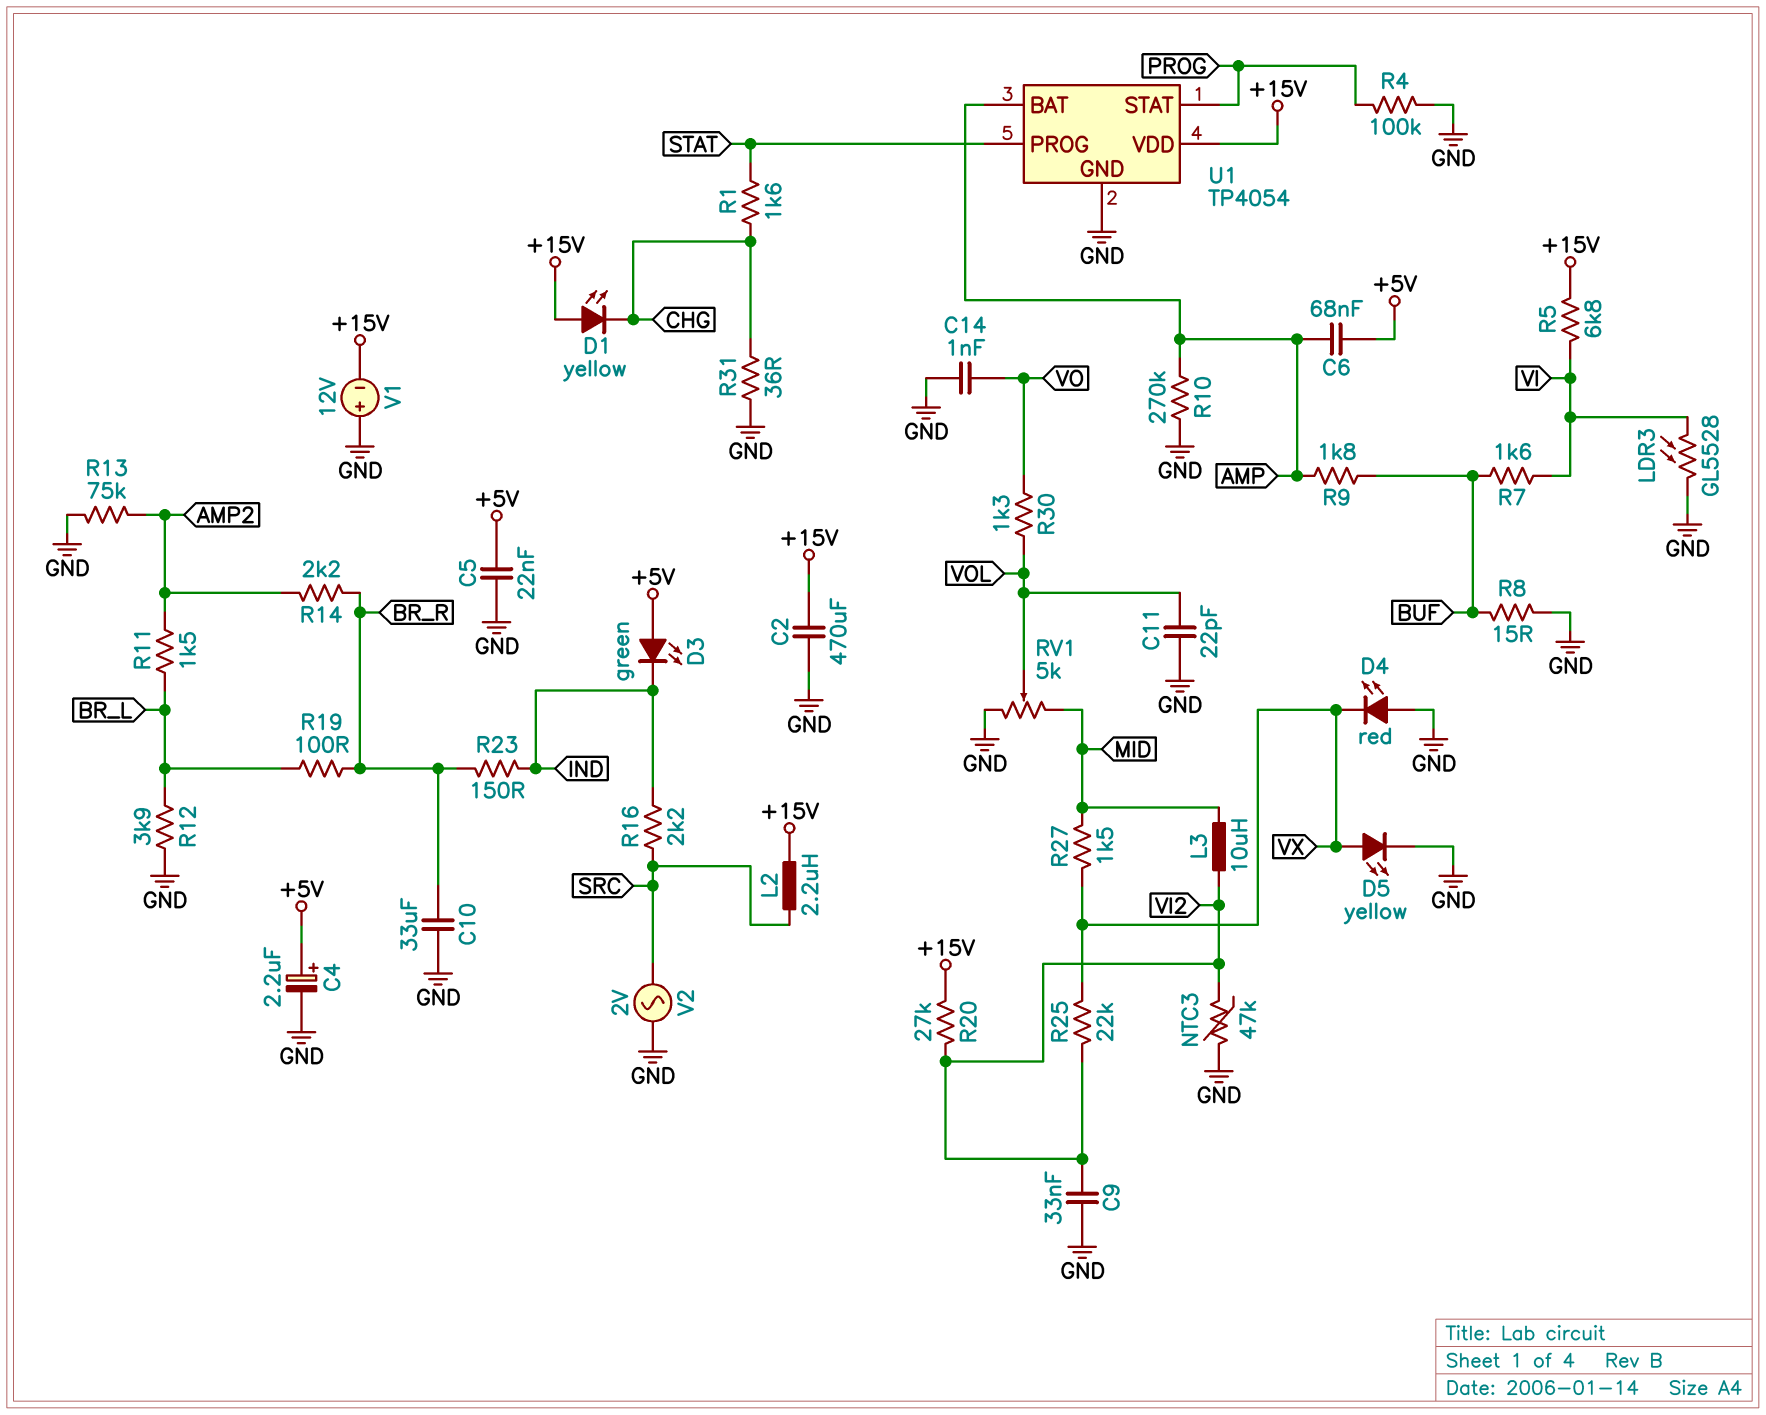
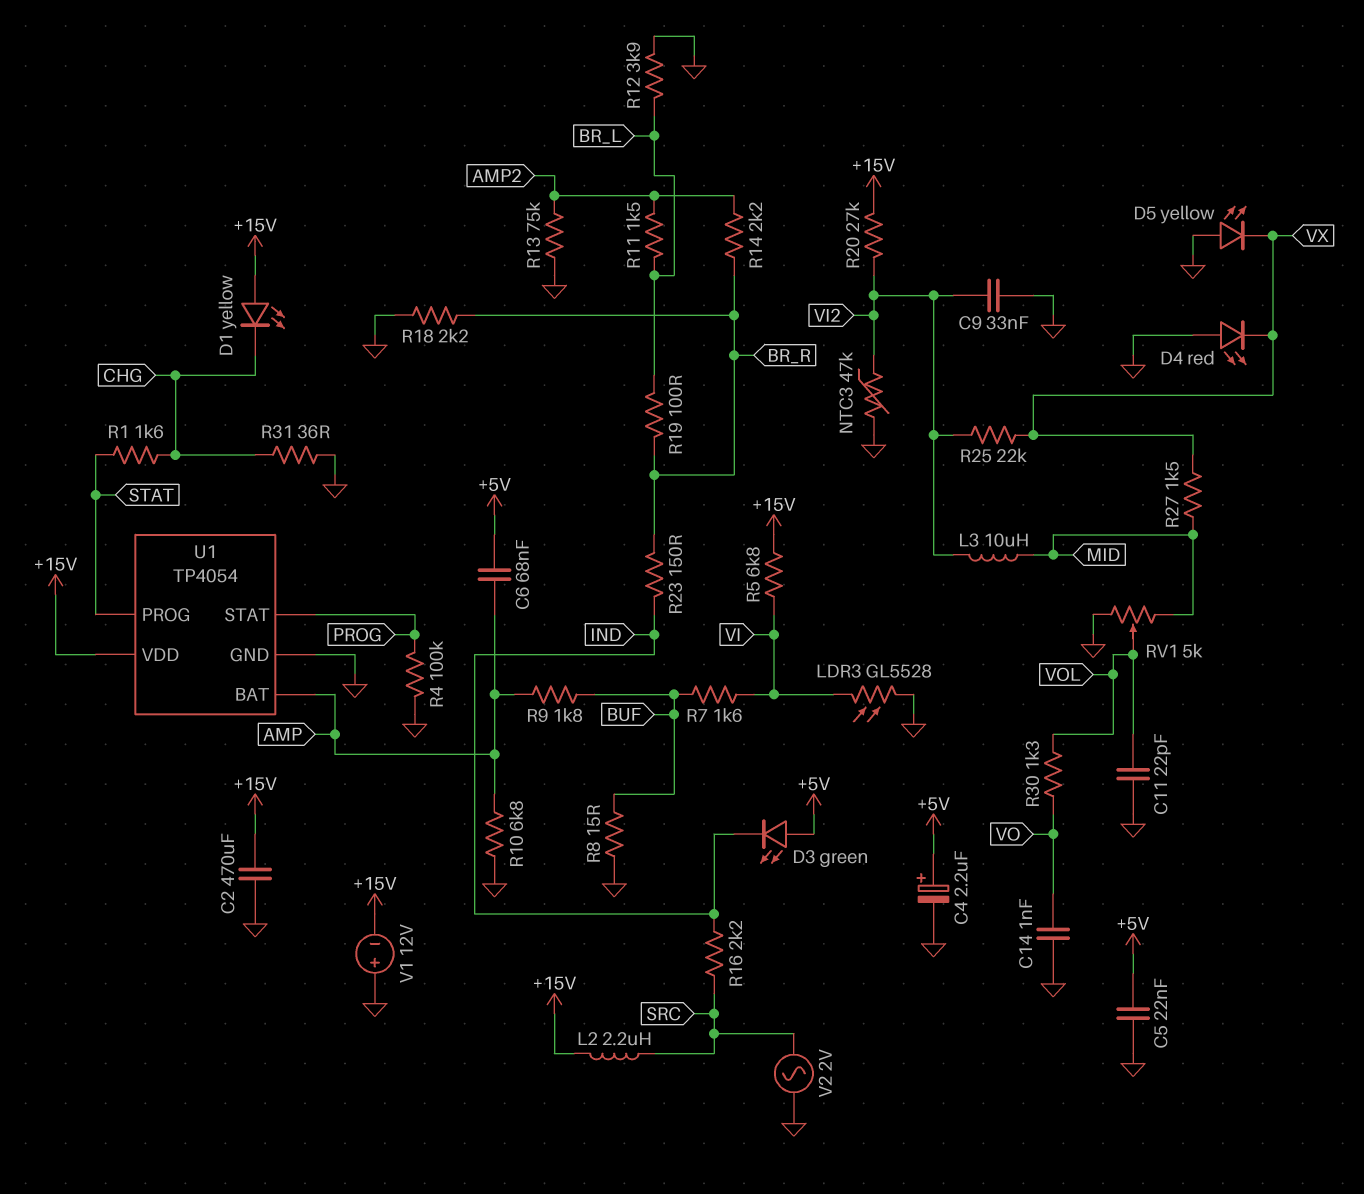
C10: 33uF (BR_R, GND) -> none
D5: LED yellow (A VX, K GND) -> LED yellow (A GND, K VX)
R10: 270k (AMP, GND) -> 6.8k (AMP, GND)
R18: none -> 2.2k (BR_R, GND)

